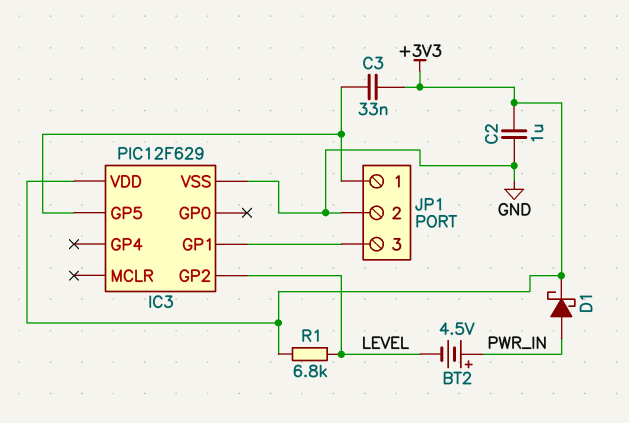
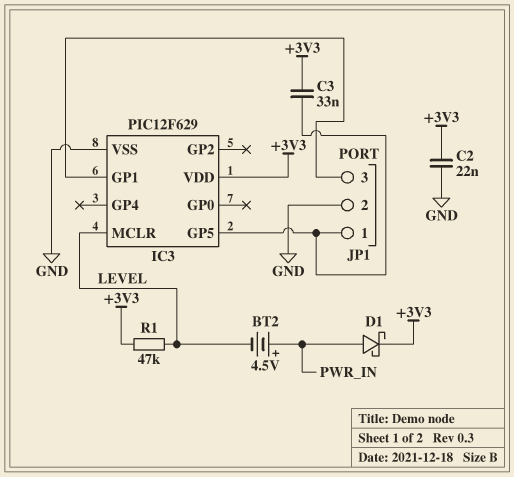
C2: 1uF (+3V3, GND) -> 22nF (+3V3, GND)
IC3 pin GP2: LEVEL -> none
IC3 pin MCLR: none -> LEVEL
R1: 6.8k (+3V3, LEVEL) -> 47k (+3V3, LEVEL)

